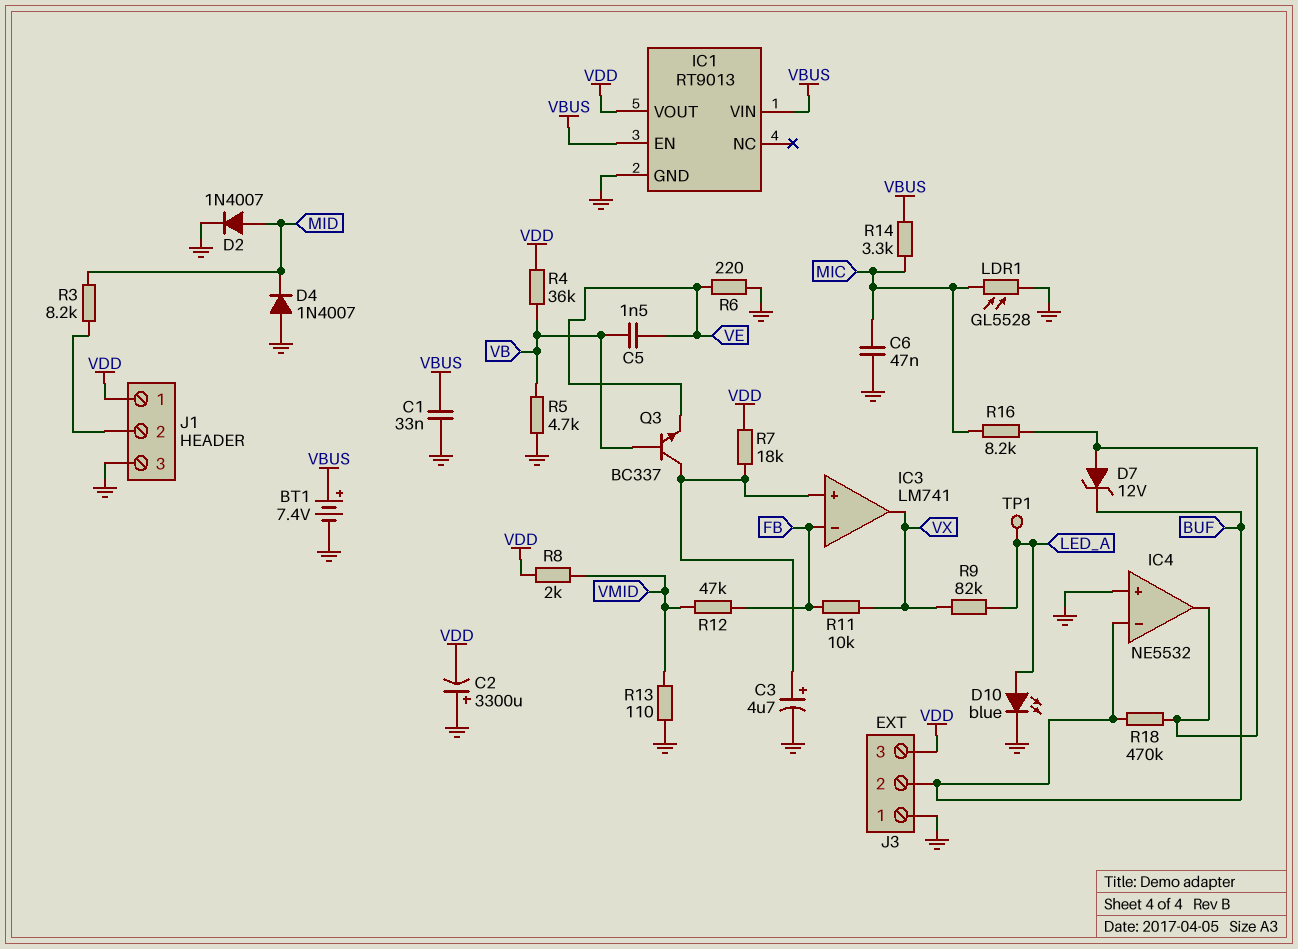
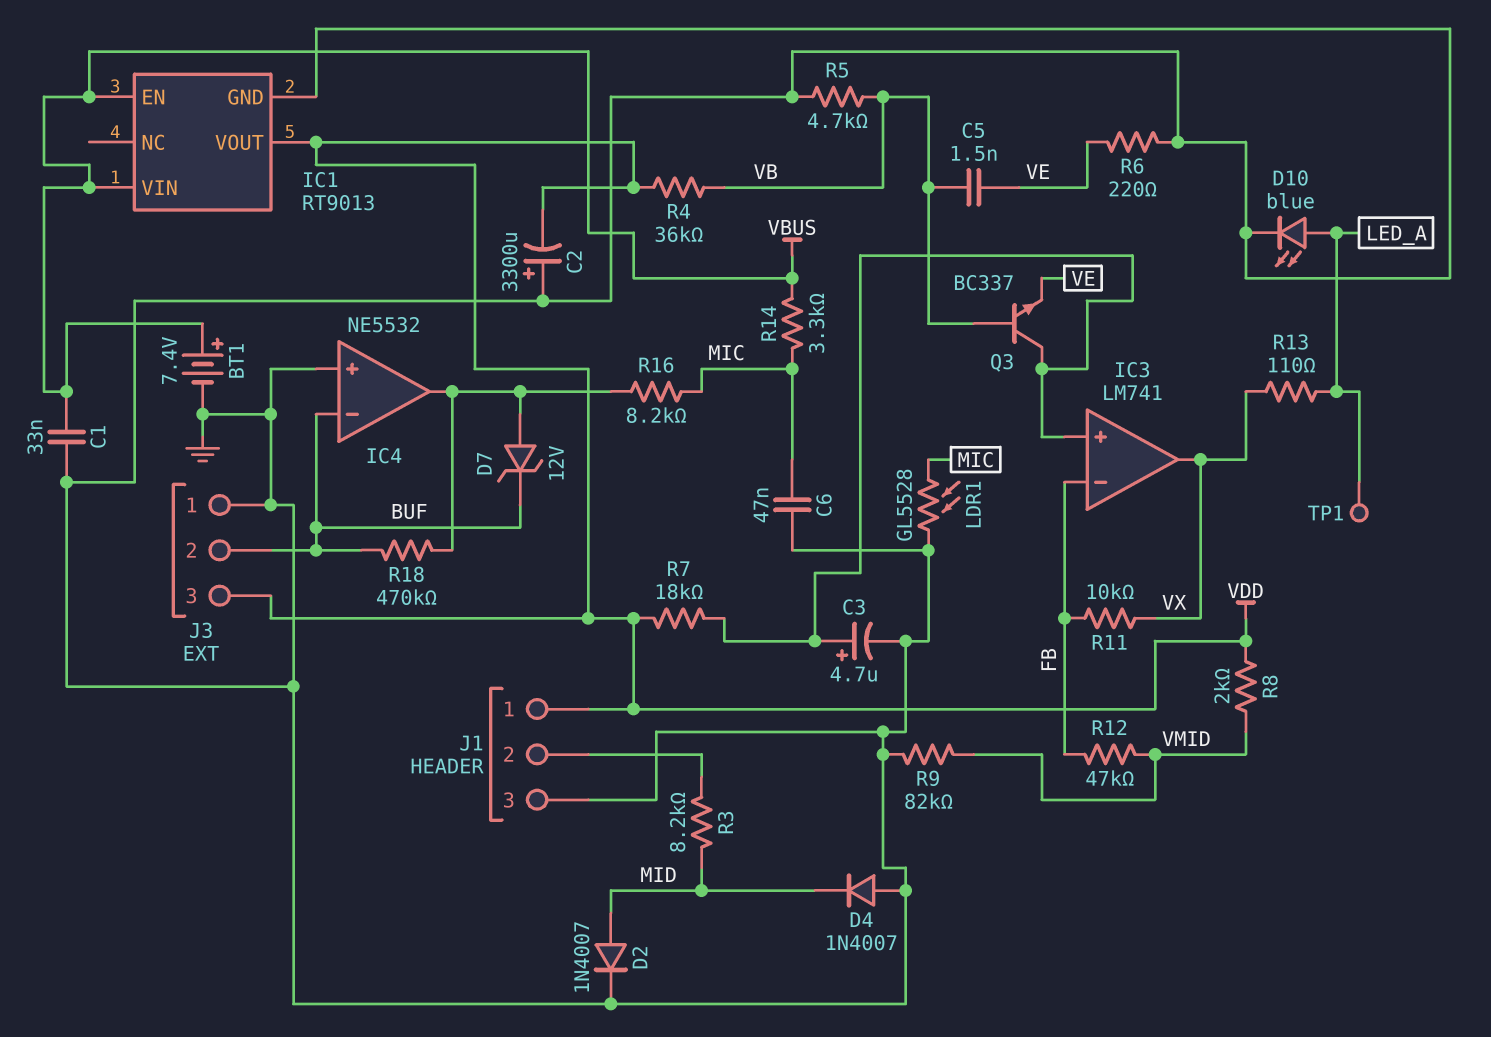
R9: 82k (LED_A, VX) -> 82k (GND, VMID)
R13: 110 (GND, VMID) -> 110 (LED_A, VX)

